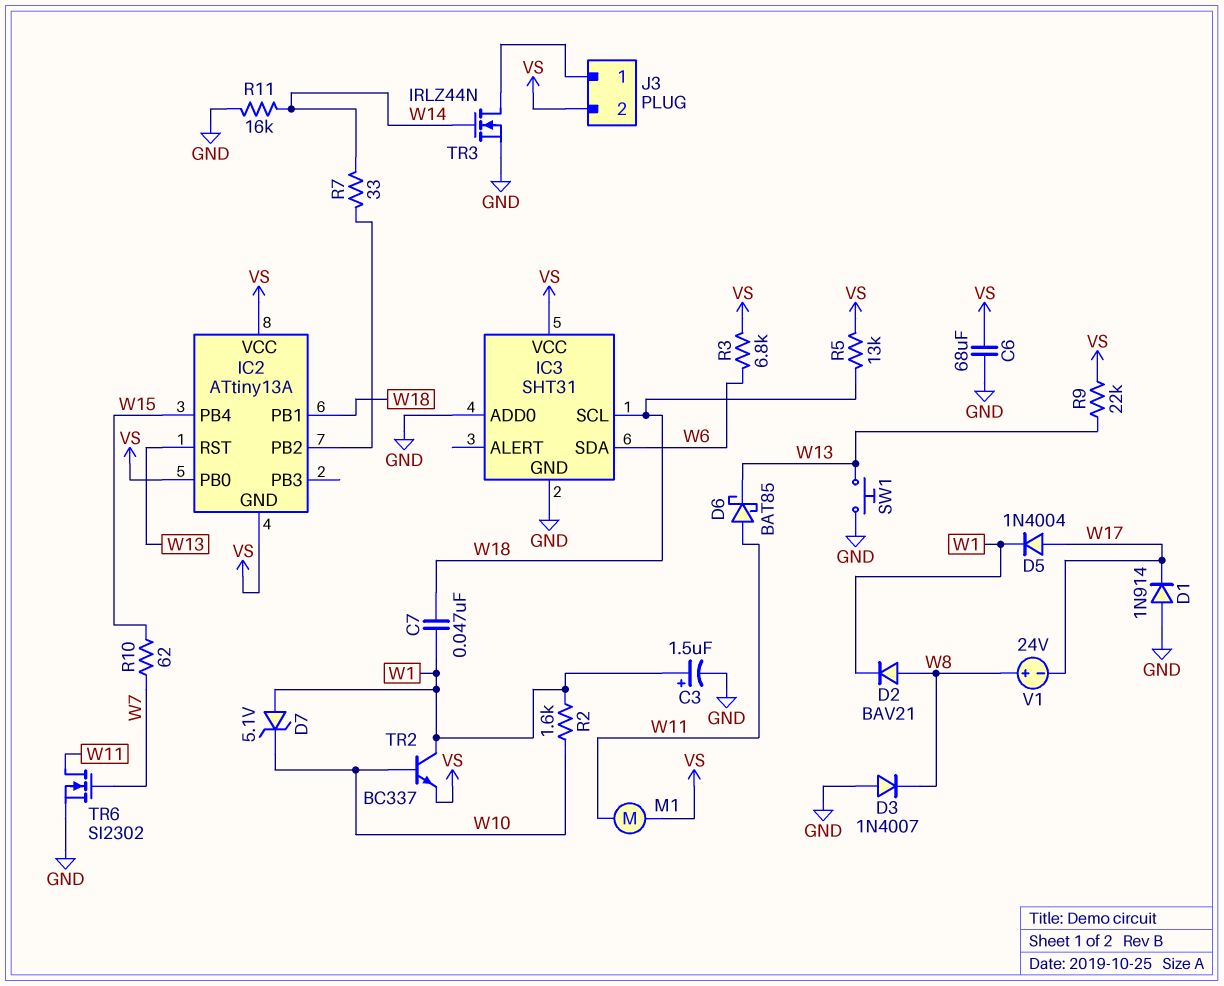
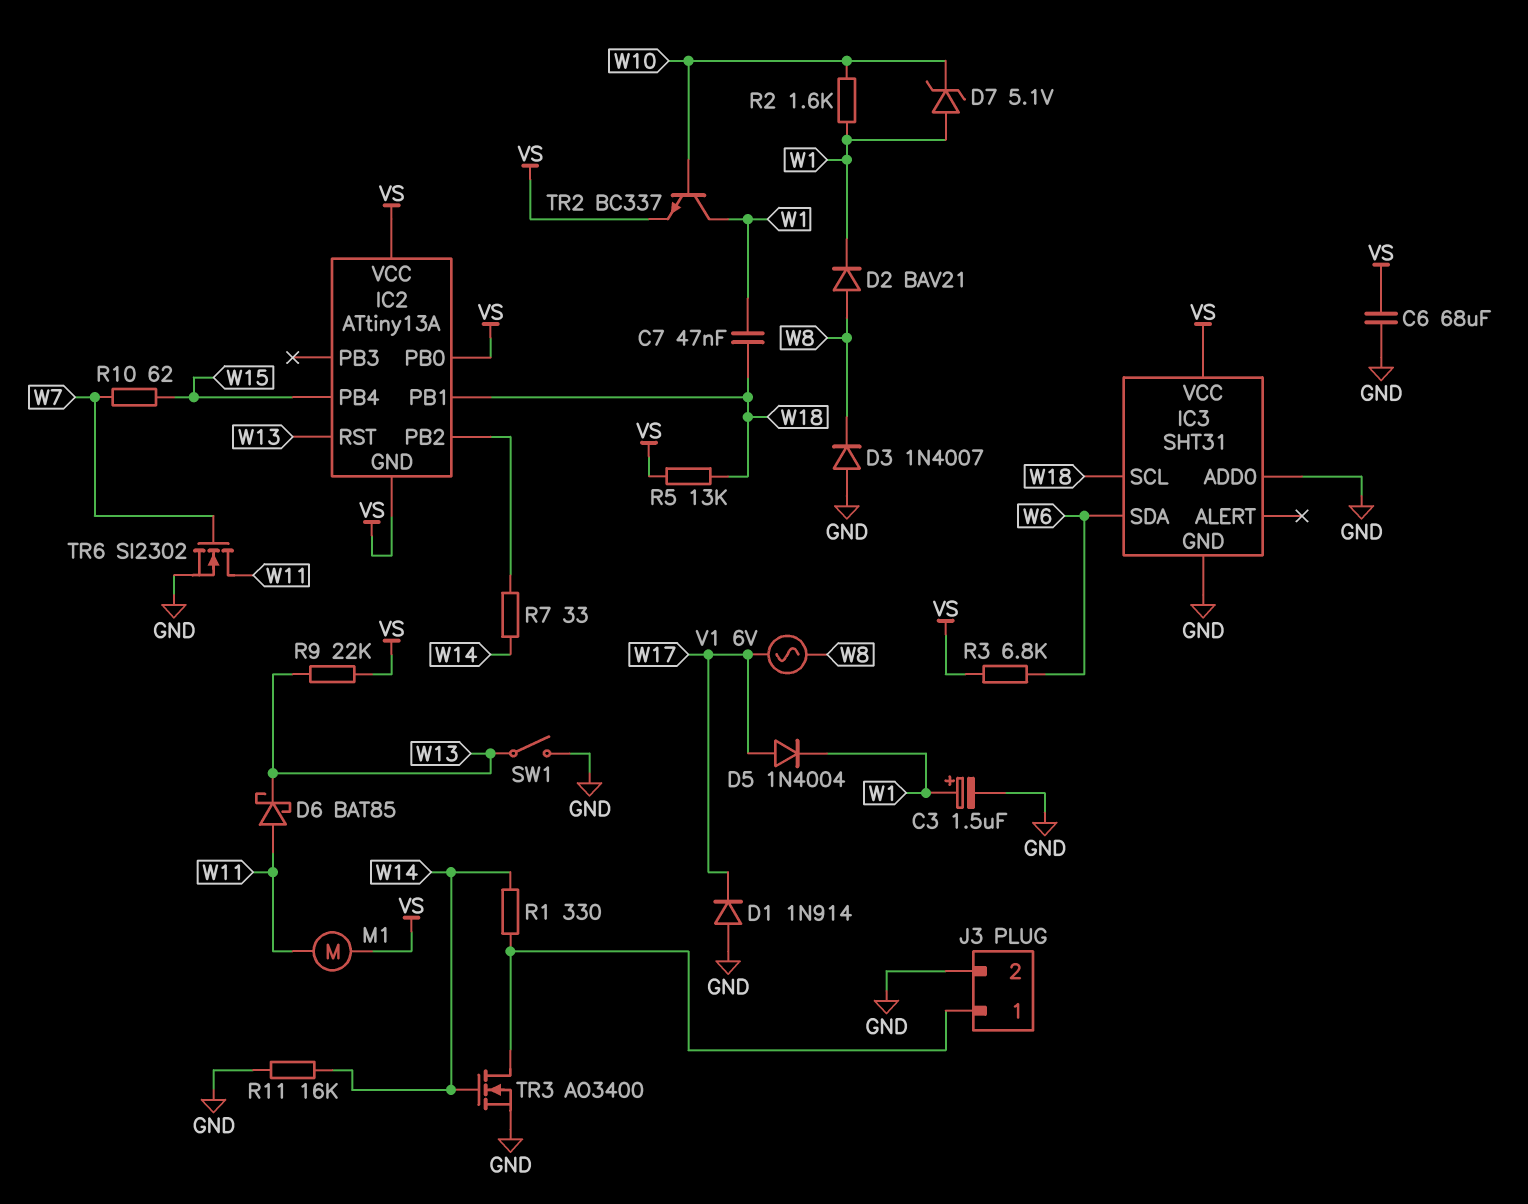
J3 pin 2: VS -> GND
R1: none -> 330 (J3/1, W14)
SW1: button (GND, W13) -> switch (GND, W13)
TR3: NMOS IRLZ44N (G W14, D J3/1, S GND) -> NMOS AO3400 (G W14, D J3/1, S GND)
V1: 24V (plus W8, minus W17) -> AC 6V (W8, W17)

